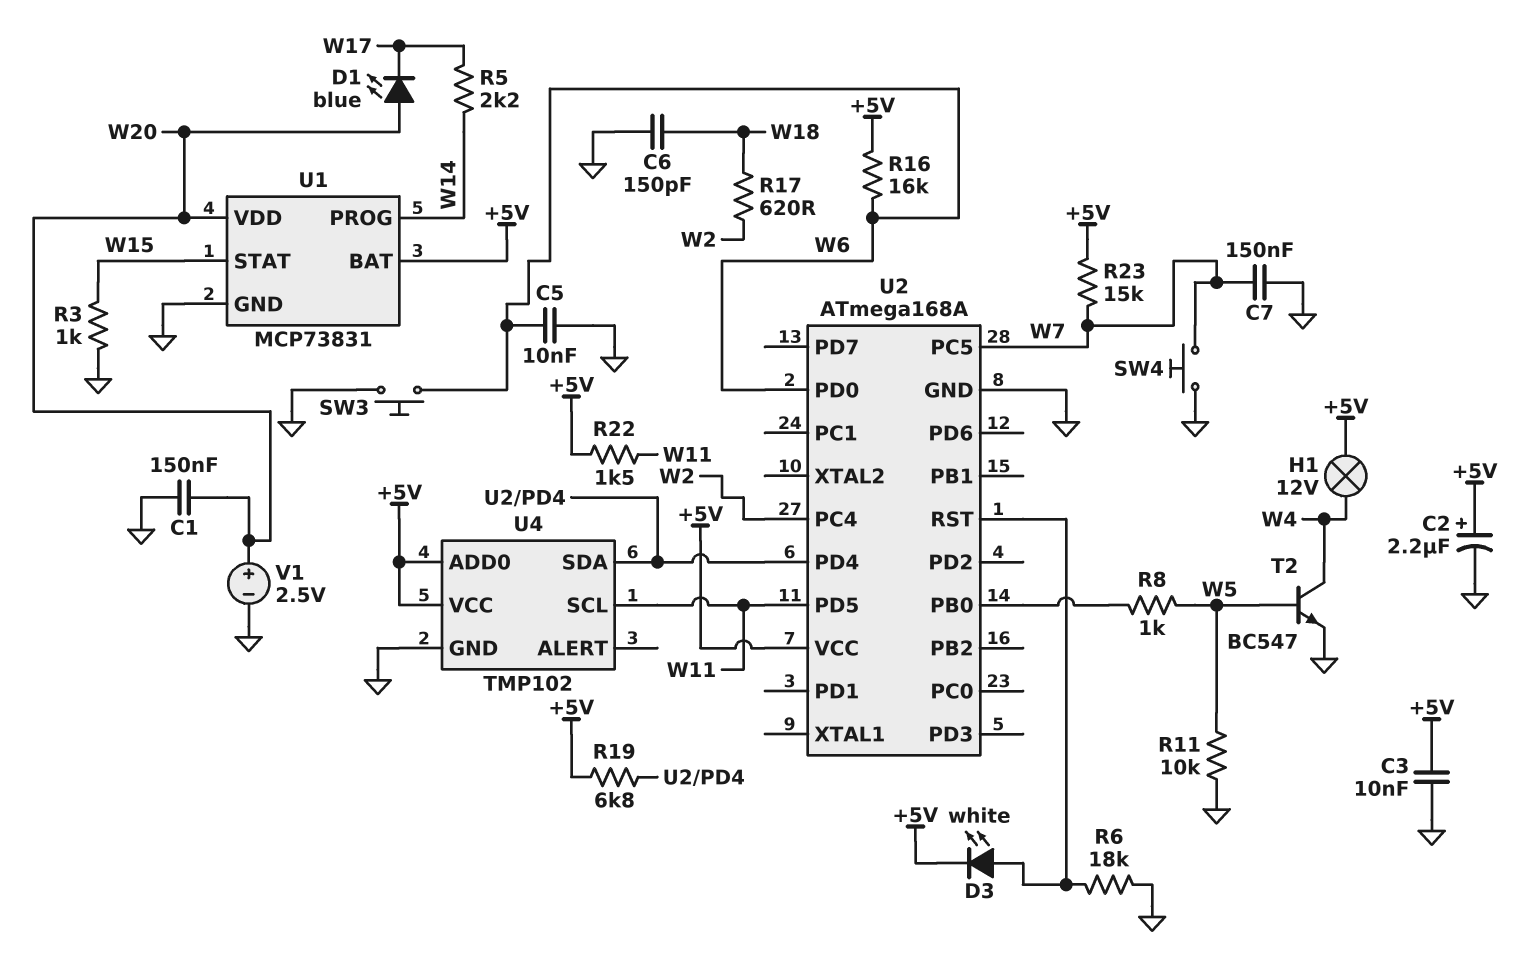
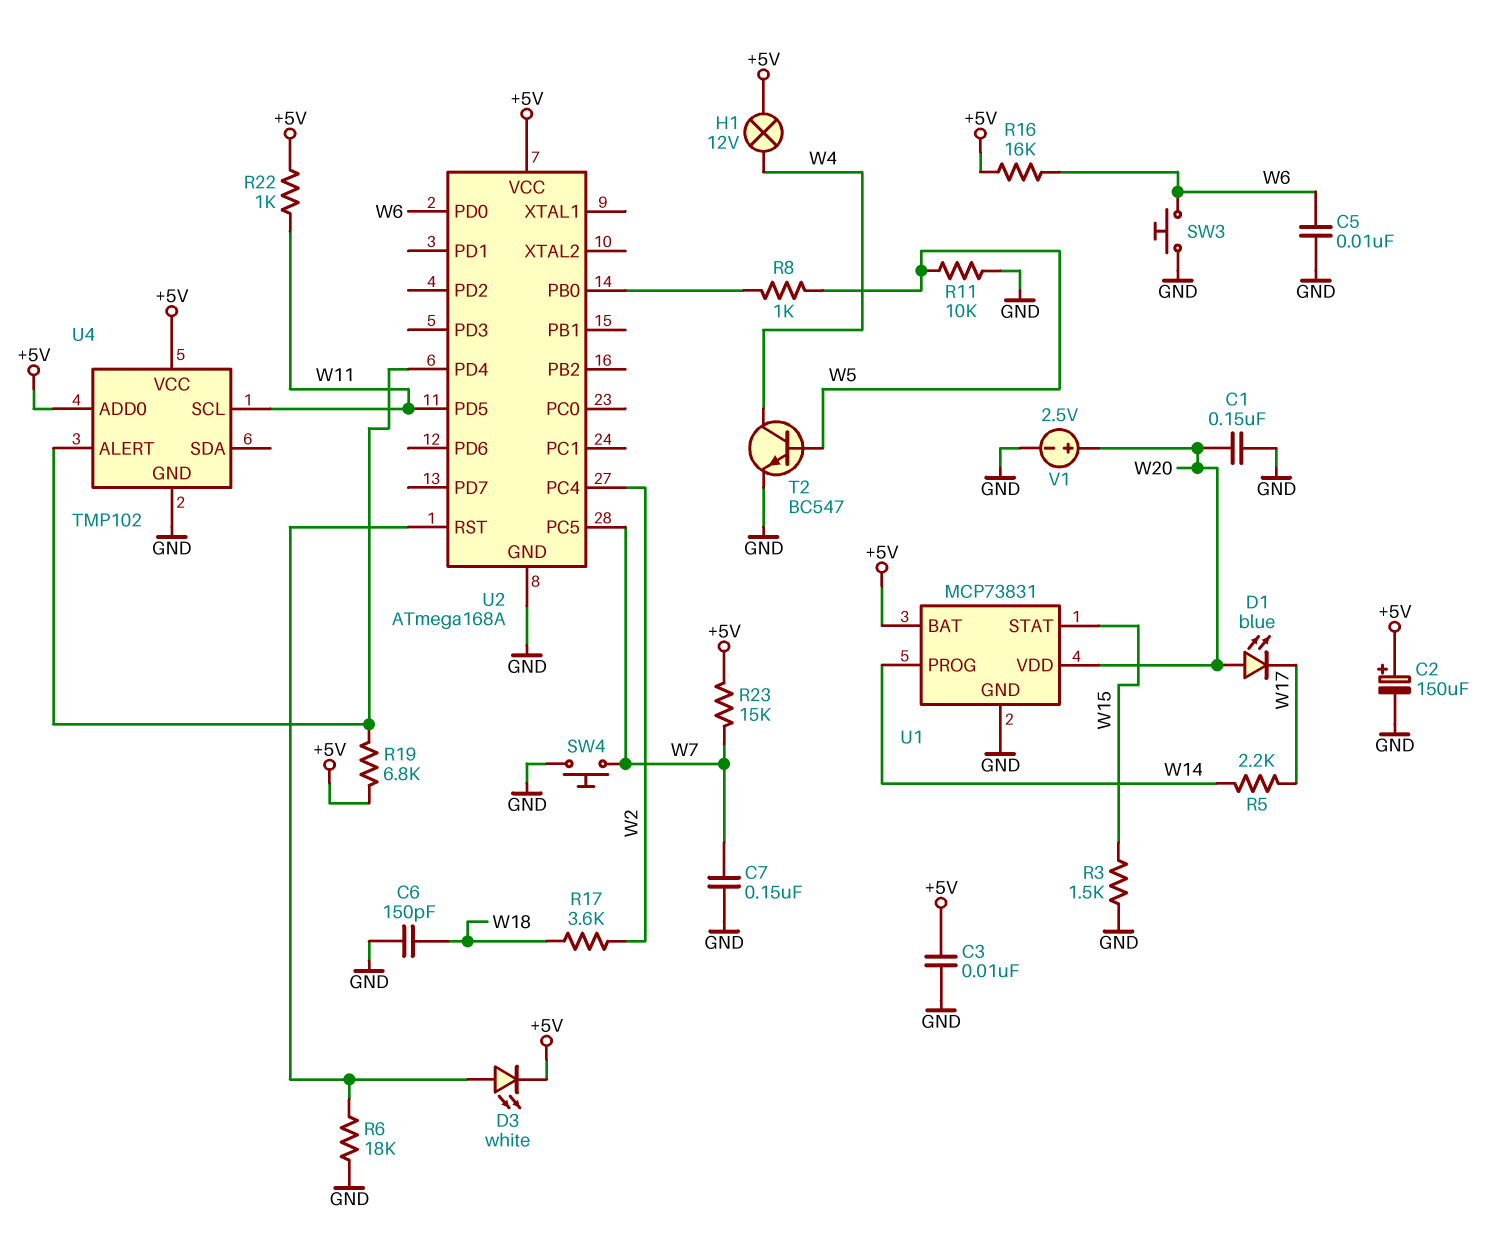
C2: 2.2uF (plus +5V, minus GND) -> 150uF (plus +5V, minus GND)
R3: 1k (GND, W15) -> 1.5k (GND, W15)
R17: 620 (W2, W18) -> 3.6k (W2, W18)
R22: 1.5k (+5V, W11) -> 1k (+5V, W11)
U4 pin ALERT: none -> U2/PD4
U4 pin SDA: U2/PD4 -> none

